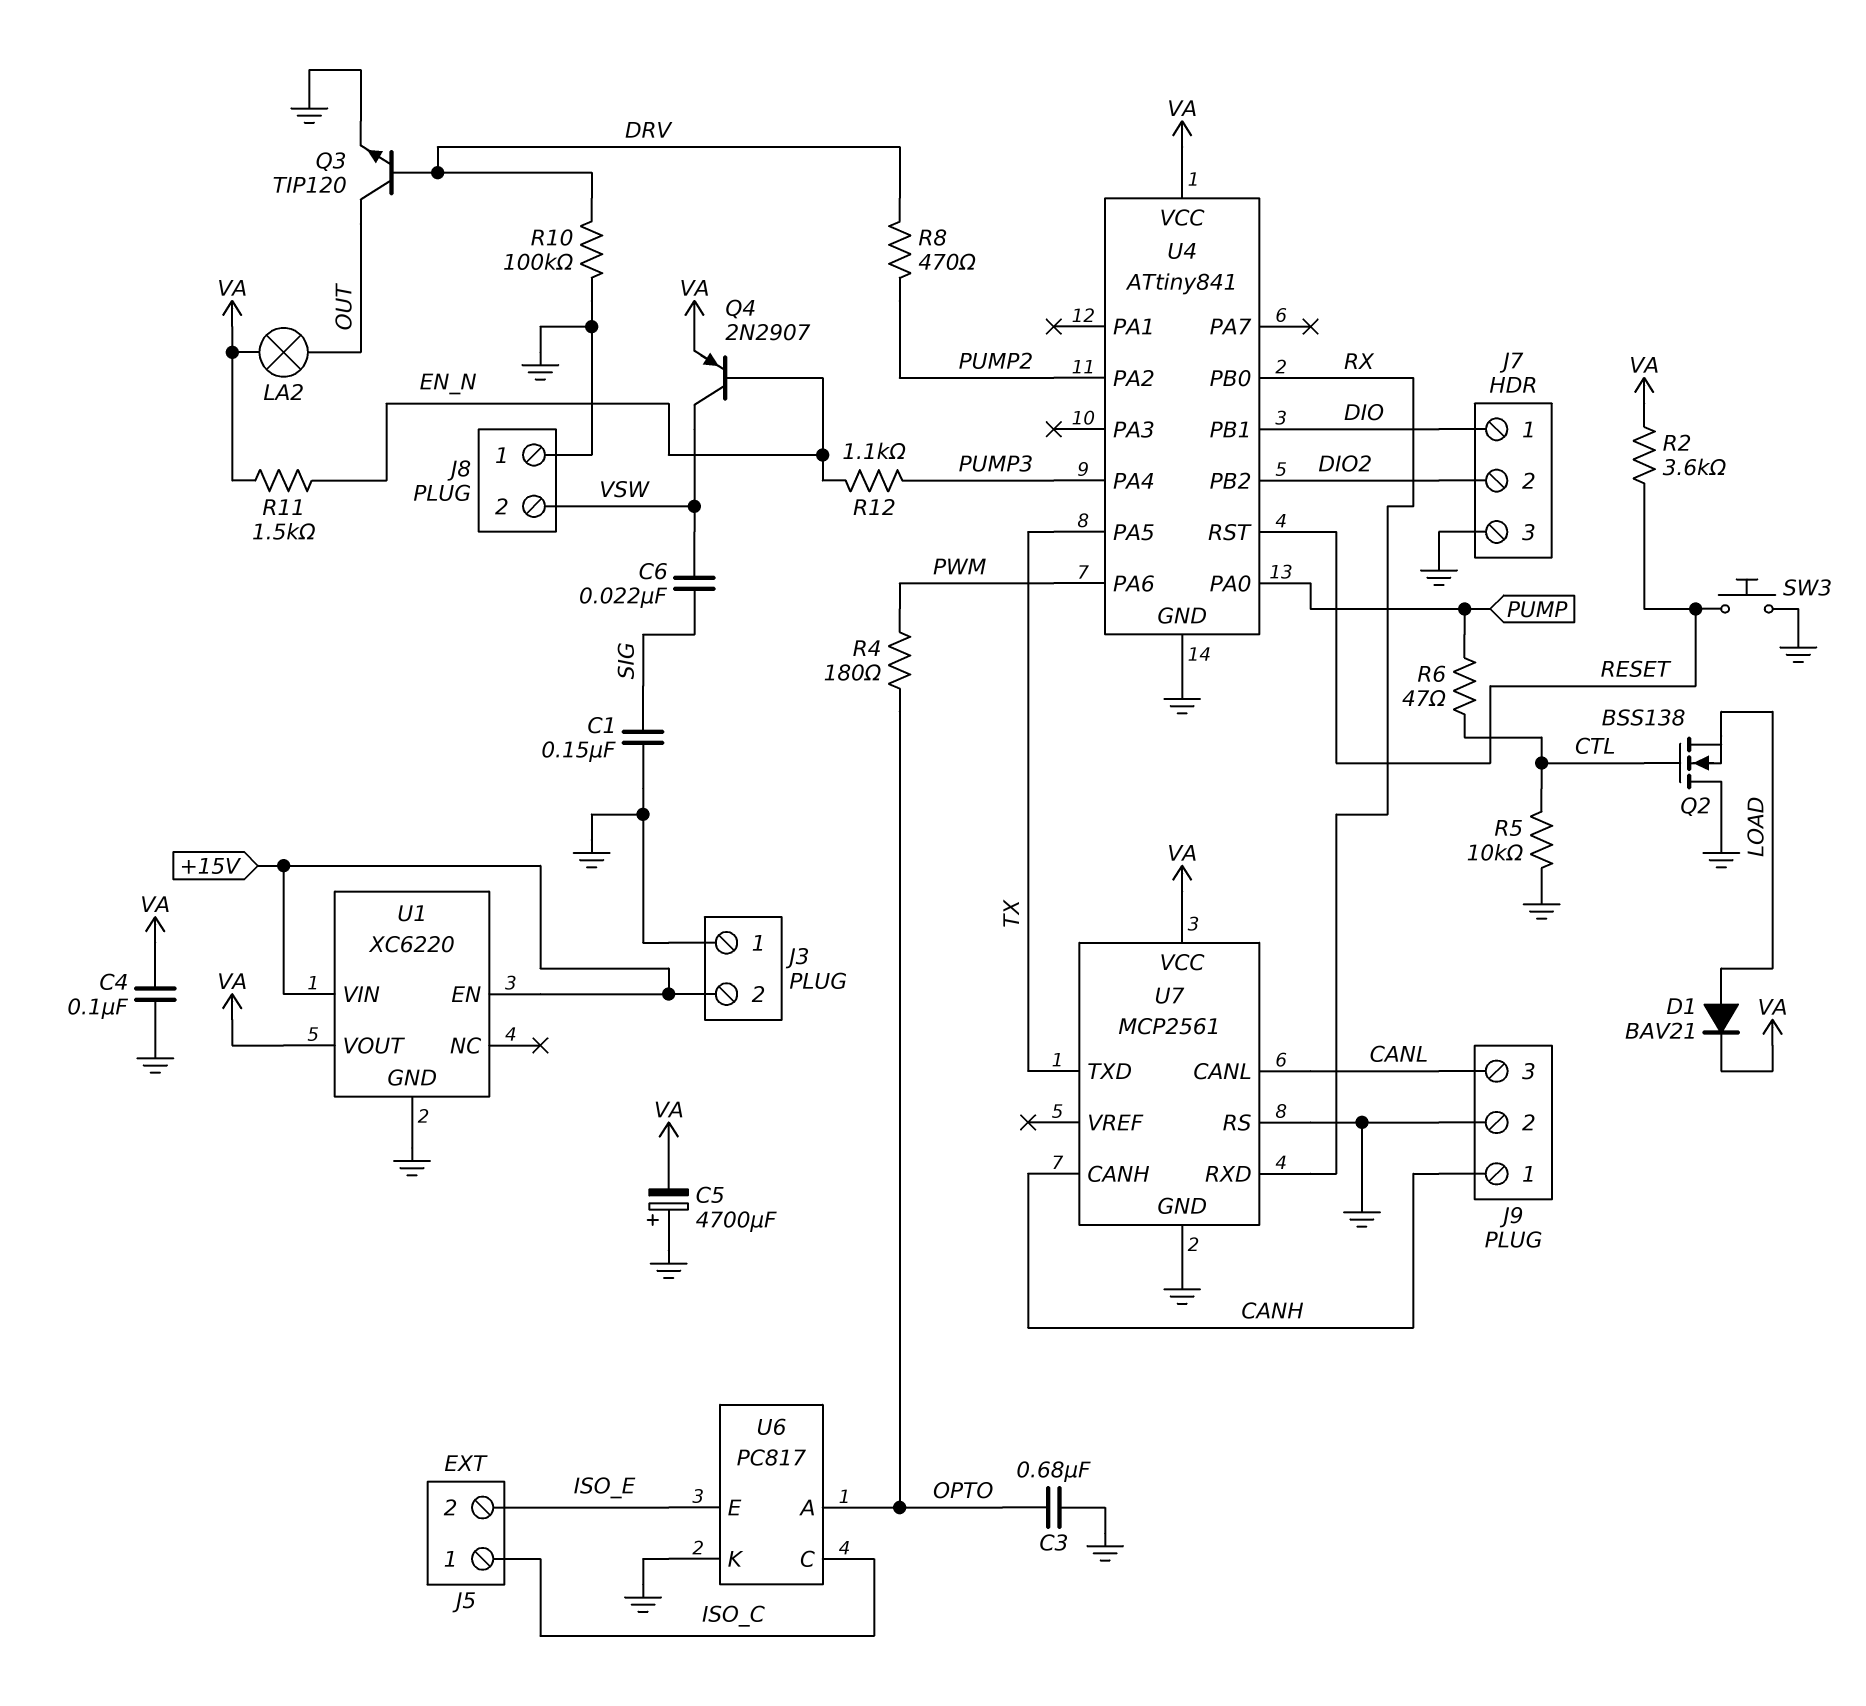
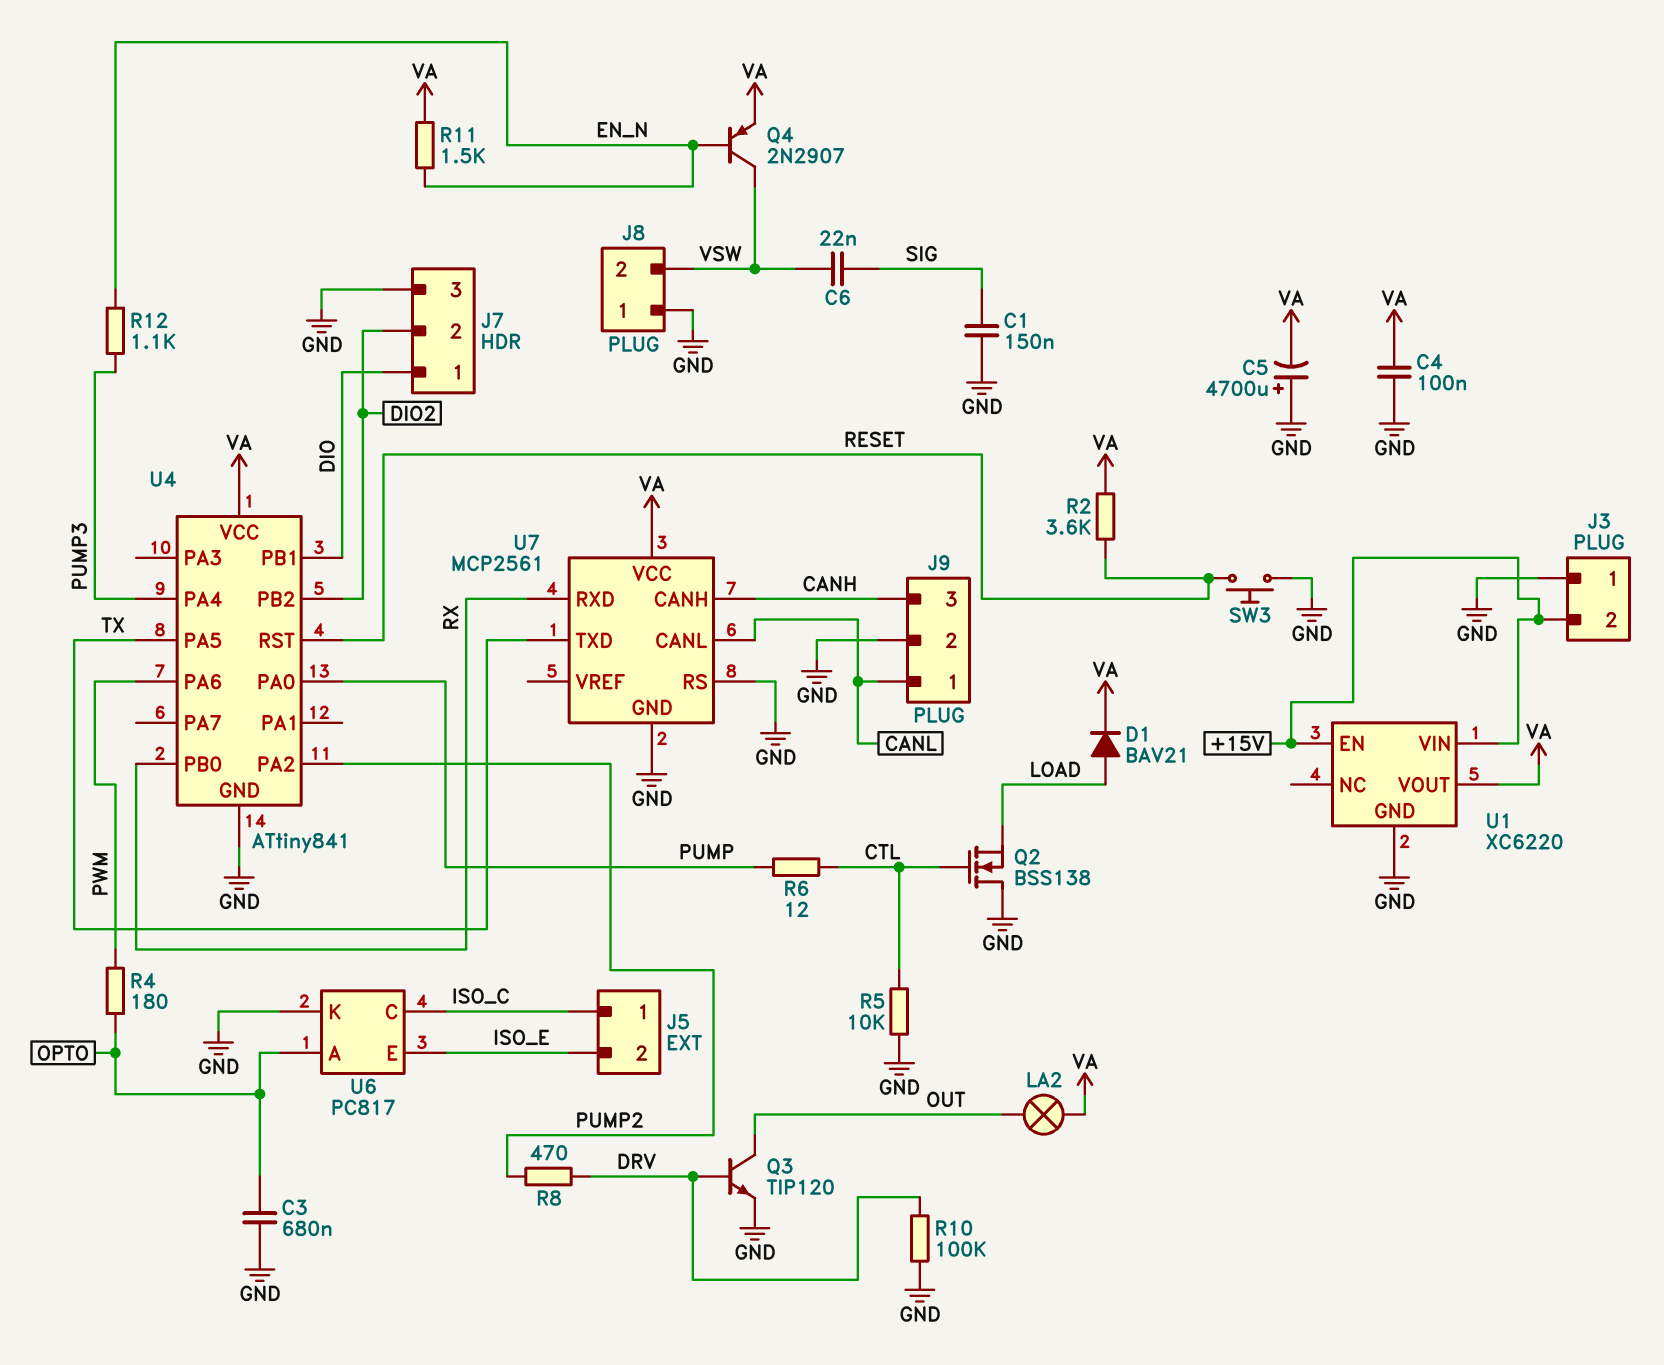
J9 pin 1: CANH -> CANL
J9 pin 3: CANL -> CANH
R6: 47 (CTL, PUMP) -> 12 (CTL, PUMP)

